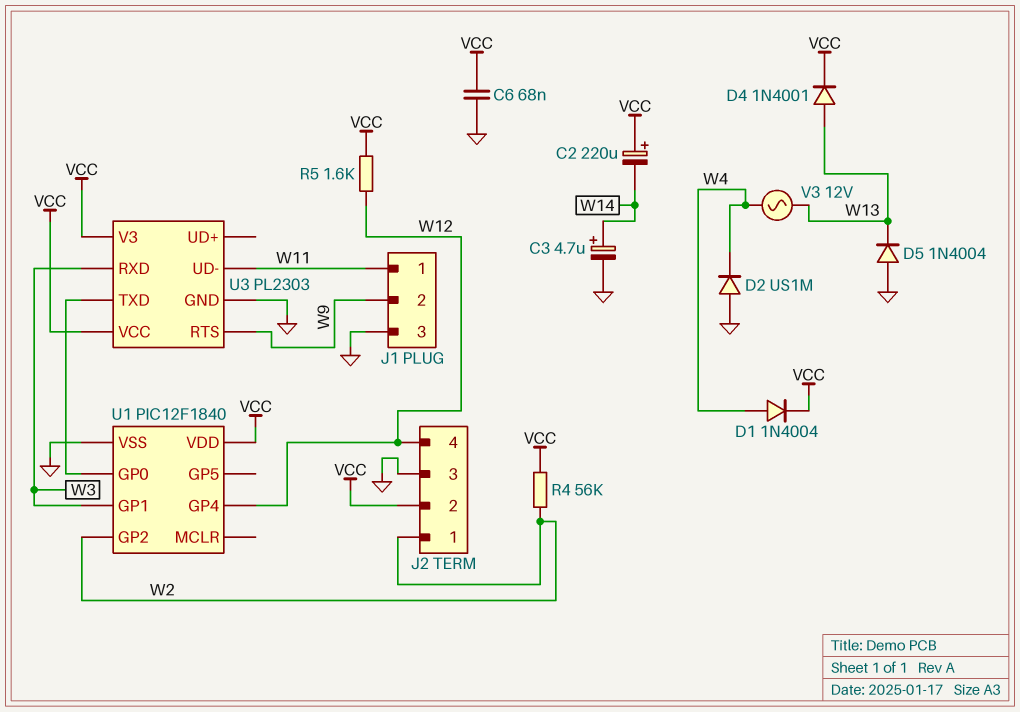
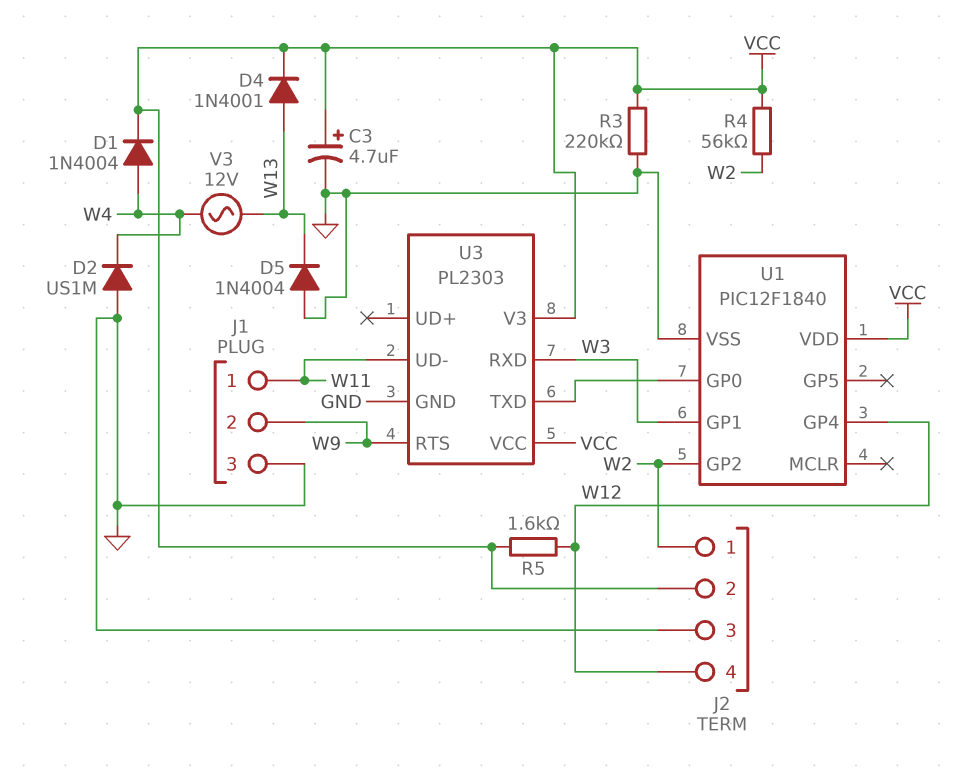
C2: 220uF (plus VCC, minus W14) -> none
C3: 4.7uF (plus W14, minus GND) -> 4.7uF (plus VCC, minus GND)
C6: 68nF (GND, VCC) -> none
R3: none -> 220k (GND, VCC)

